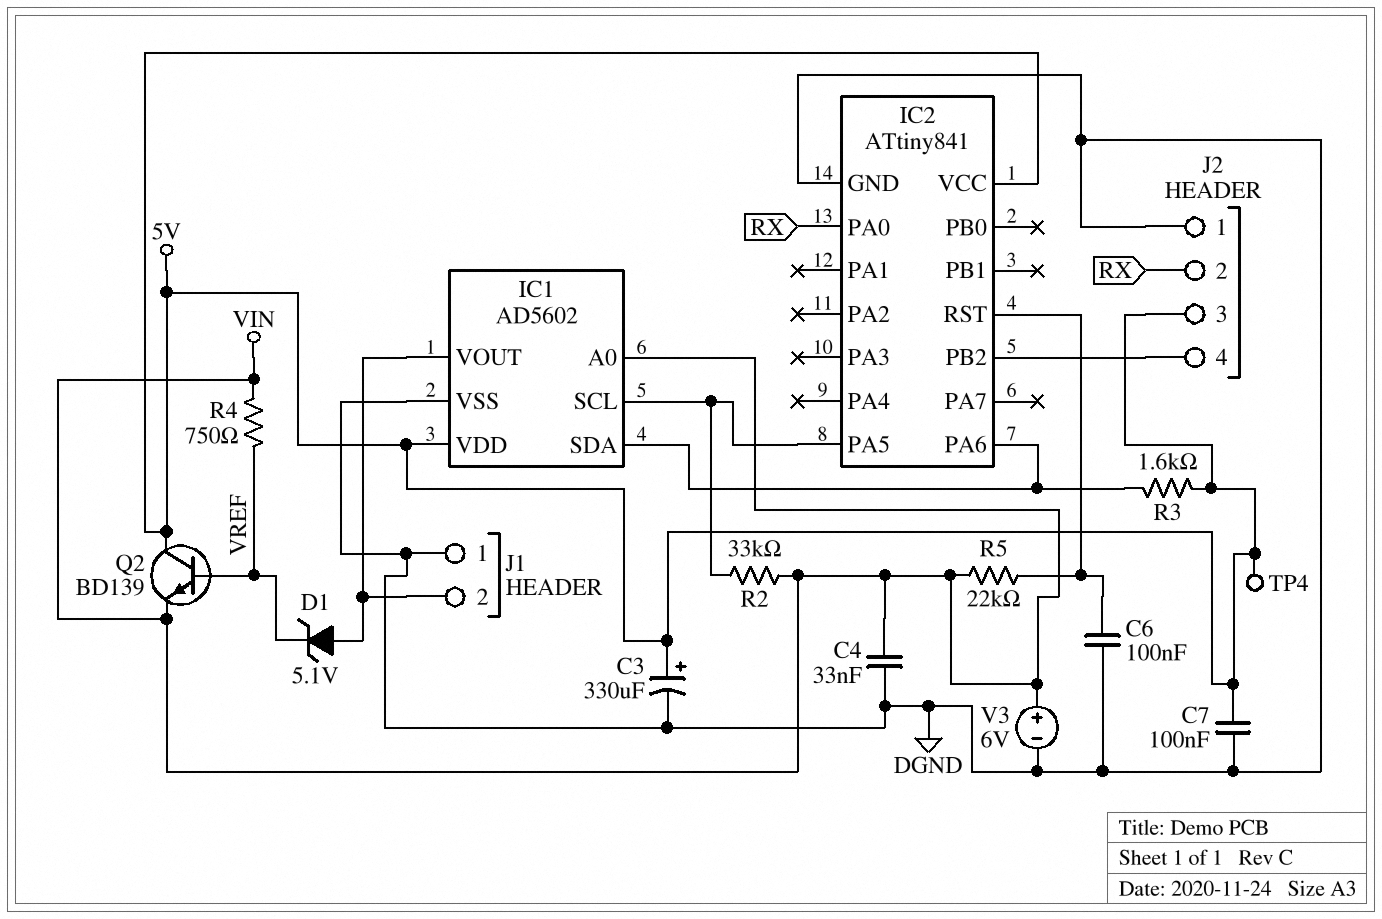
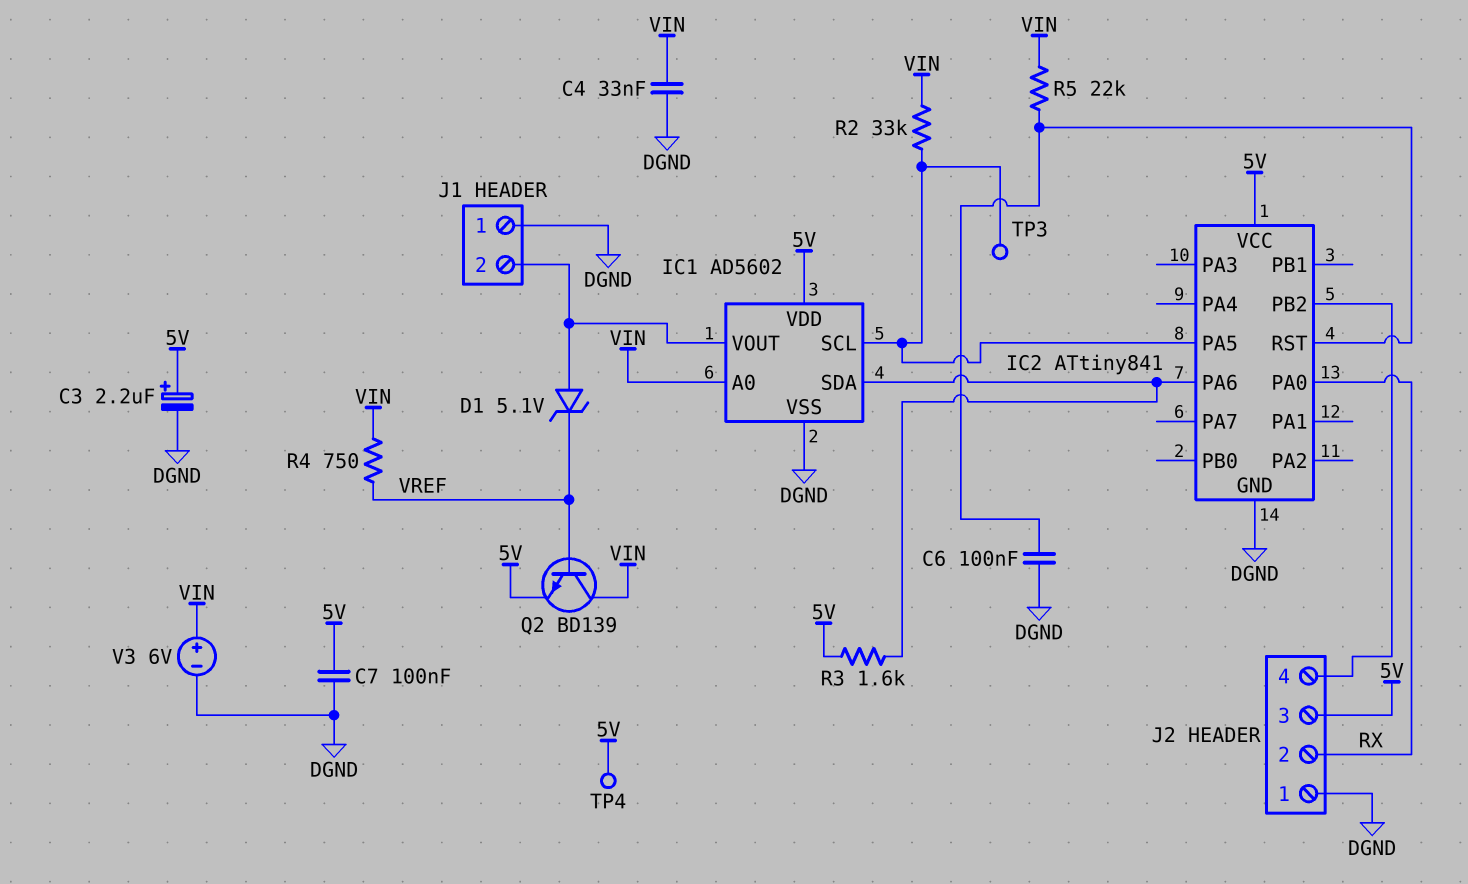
C3: 330uF (plus 5V, minus DGND) -> 2.2uF (plus 5V, minus DGND)
Q2: NPN BD139 (B VREF, C 5V, E VIN) -> NPN BD139 (B VREF, C VIN, E 5V)
TP3: none -> test point (IC1/SCL)

